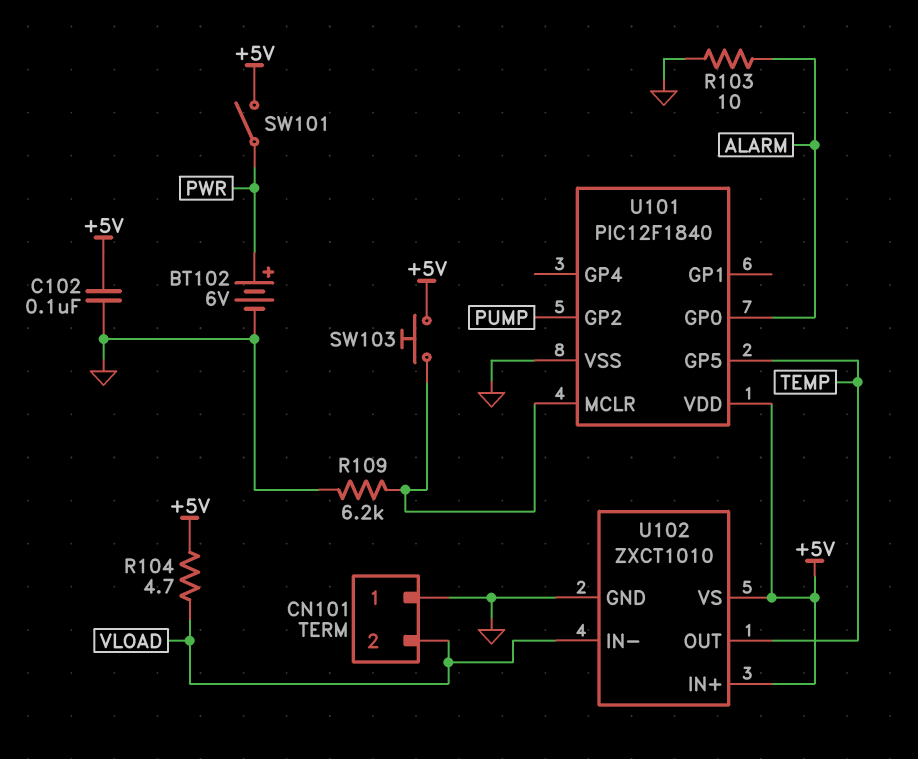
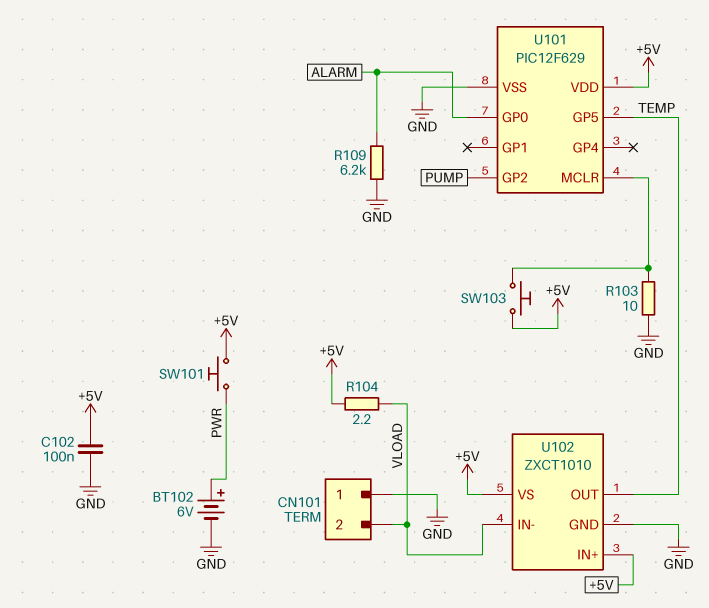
R103: 10 (ALARM, GND) -> 10 (GND, U101/MCLR)
R104: 4.7 (+5V, VLOAD) -> 2.2 (+5V, VLOAD)
R109: 6.2k (GND, U101/MCLR) -> 6.2k (ALARM, GND)
SW101: switch (+5V, PWR) -> button (+5V, PWR)
U101: PIC12F1840 -> PIC12F629

